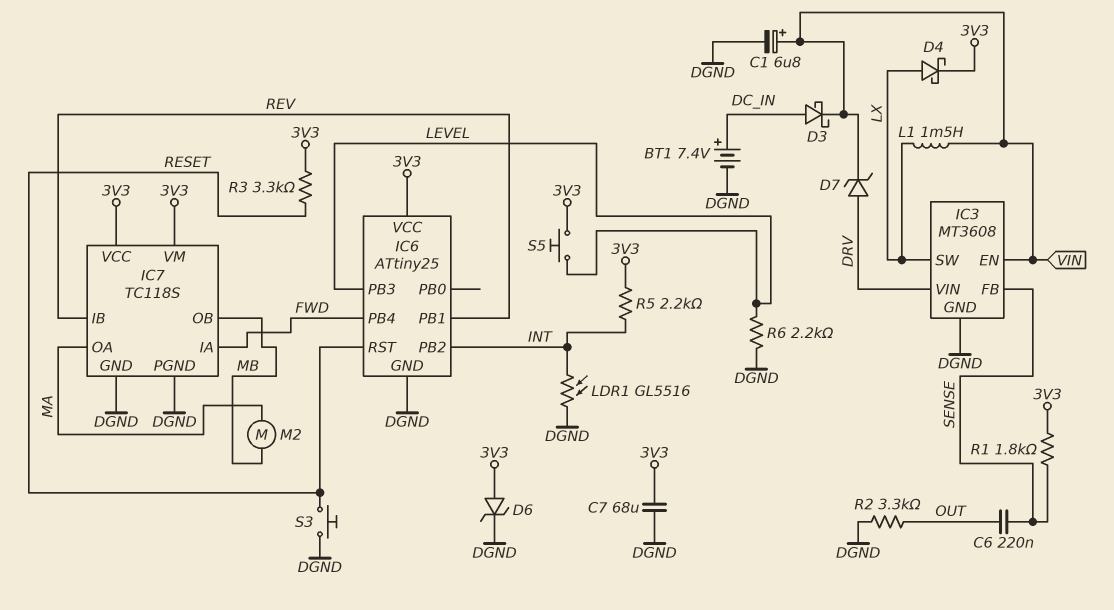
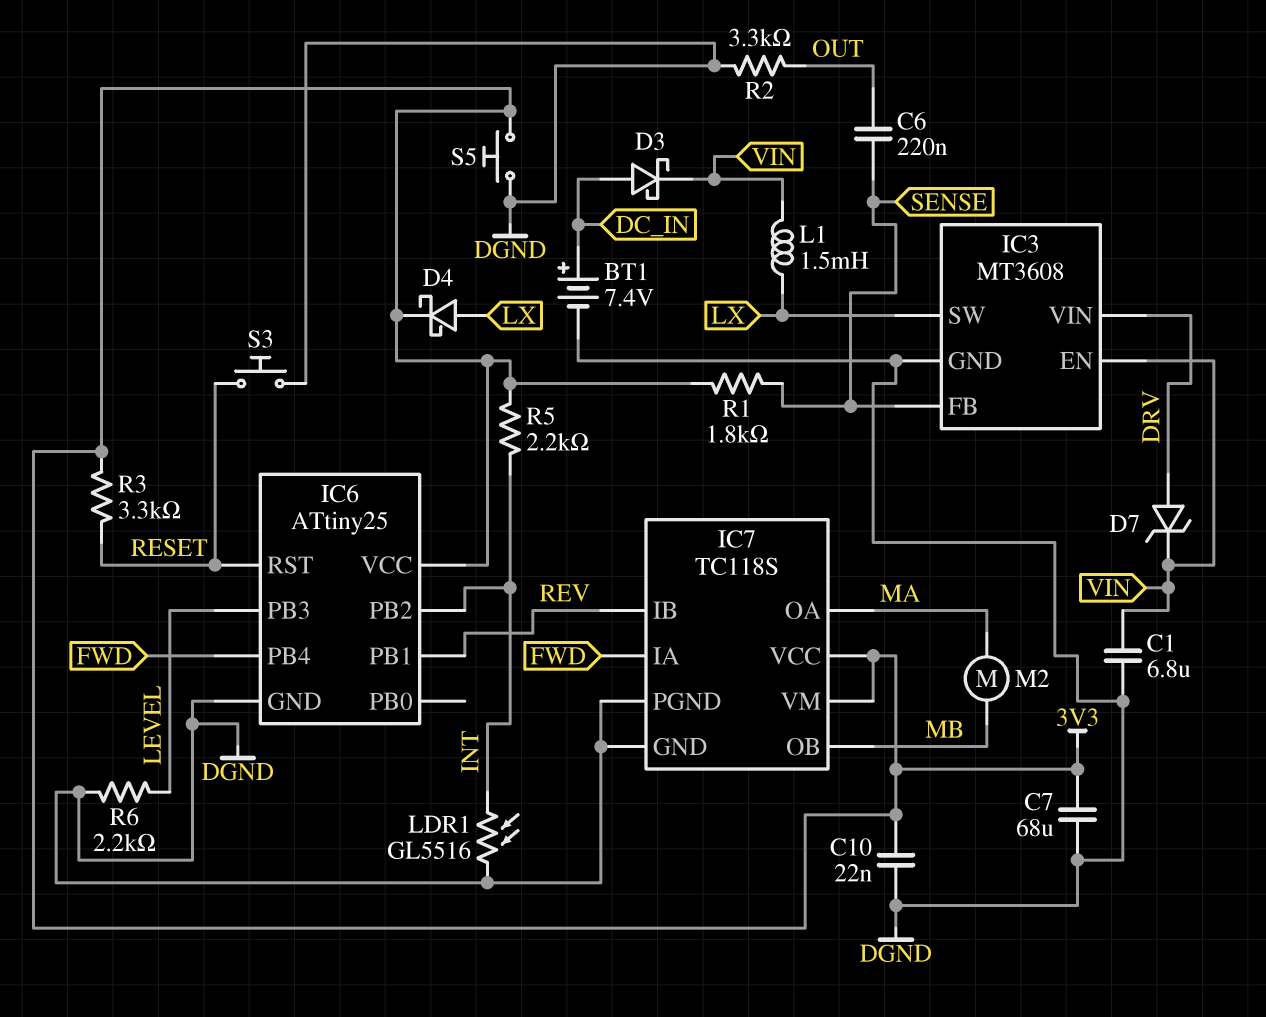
C1: 6.8uF (plus VIN, minus DGND) -> 6.8uF (DGND, VIN)
C10: none -> 22nF (3V3, DGND)
D6: zener (A 3V3, K DGND) -> none
S5: button (3V3, LEVEL) -> button (3V3, DGND)

